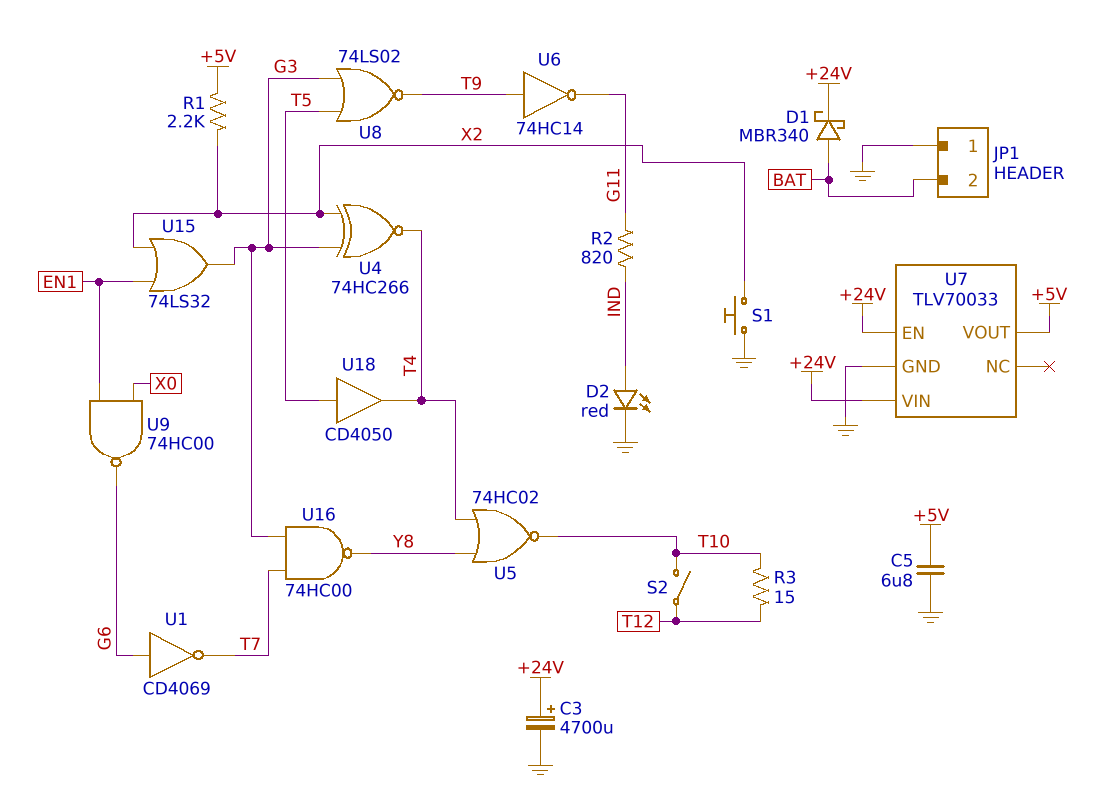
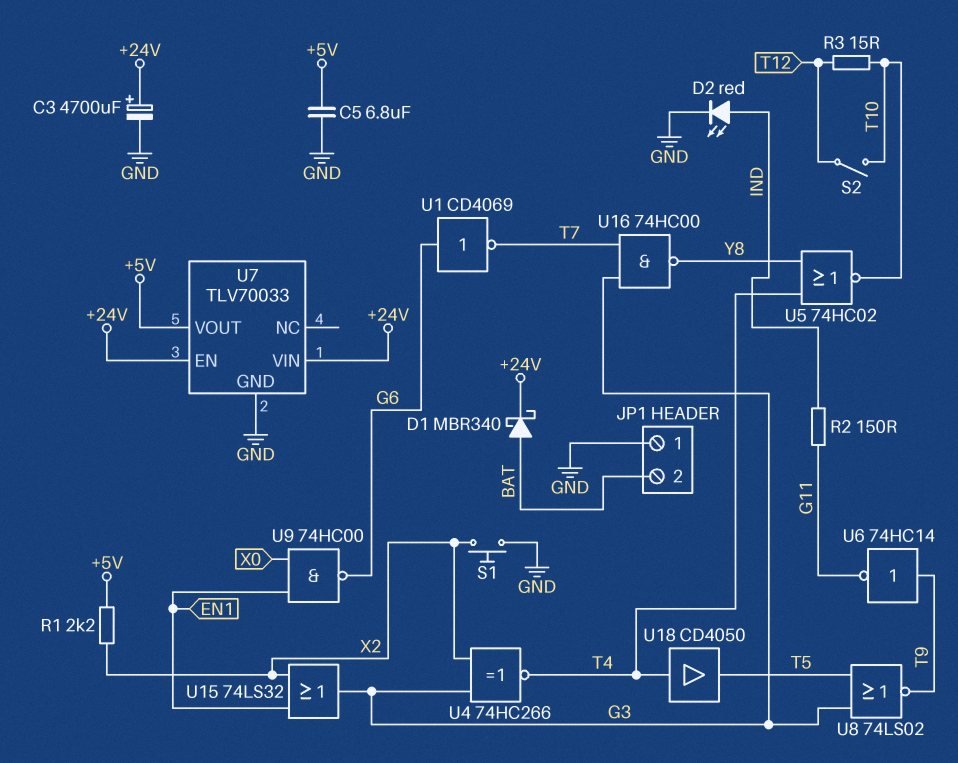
R2: 820 (G11, IND) -> 150 (G11, IND)
U18: buffer CD4050 (in T5, out T4) -> buffer CD4050 (in T4, out T5)

